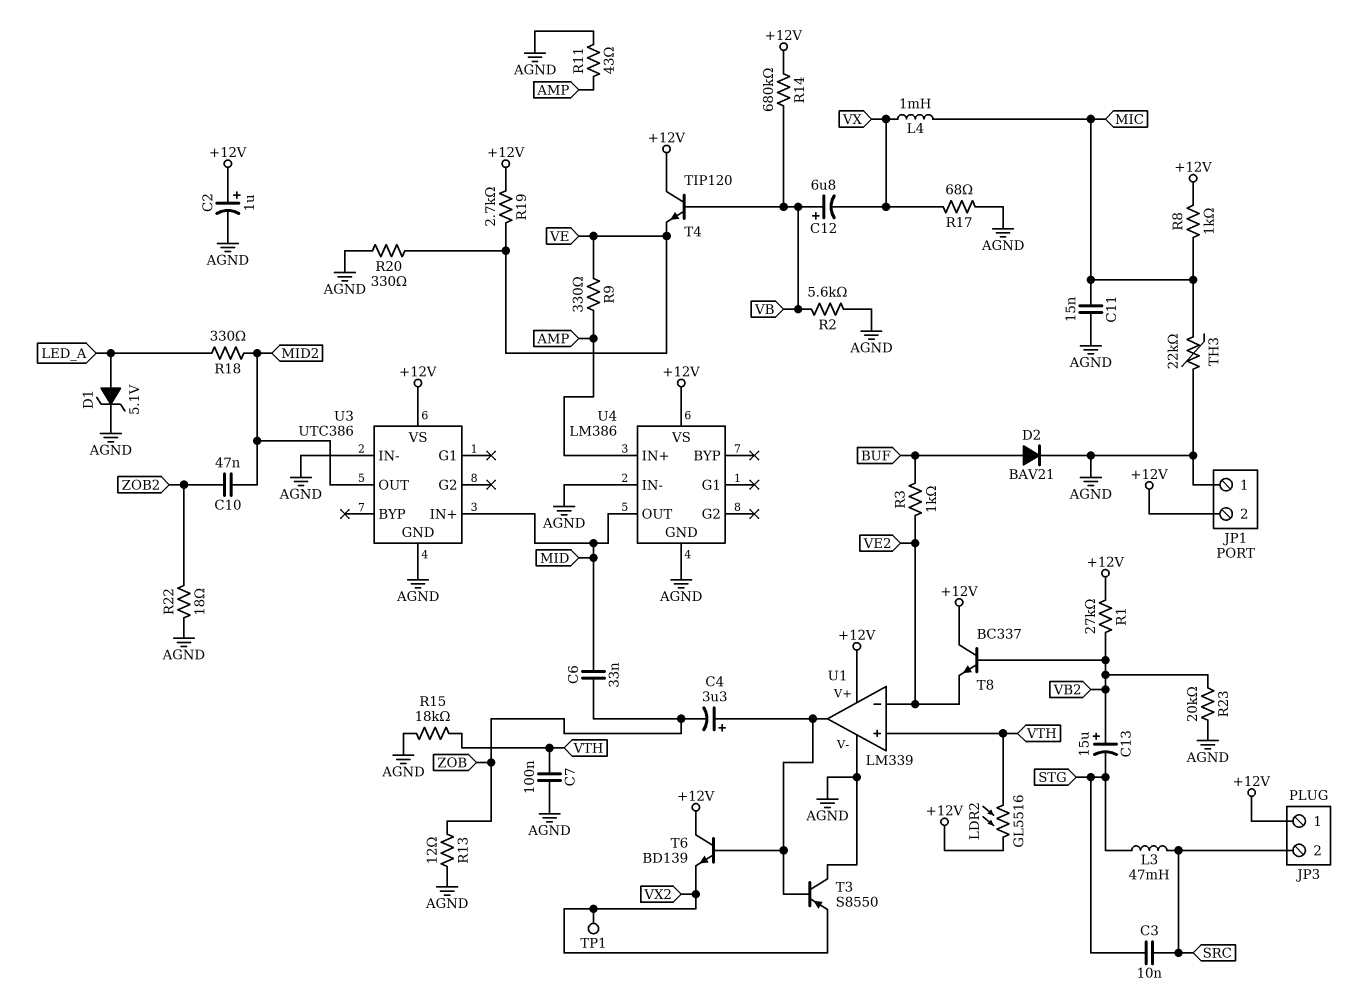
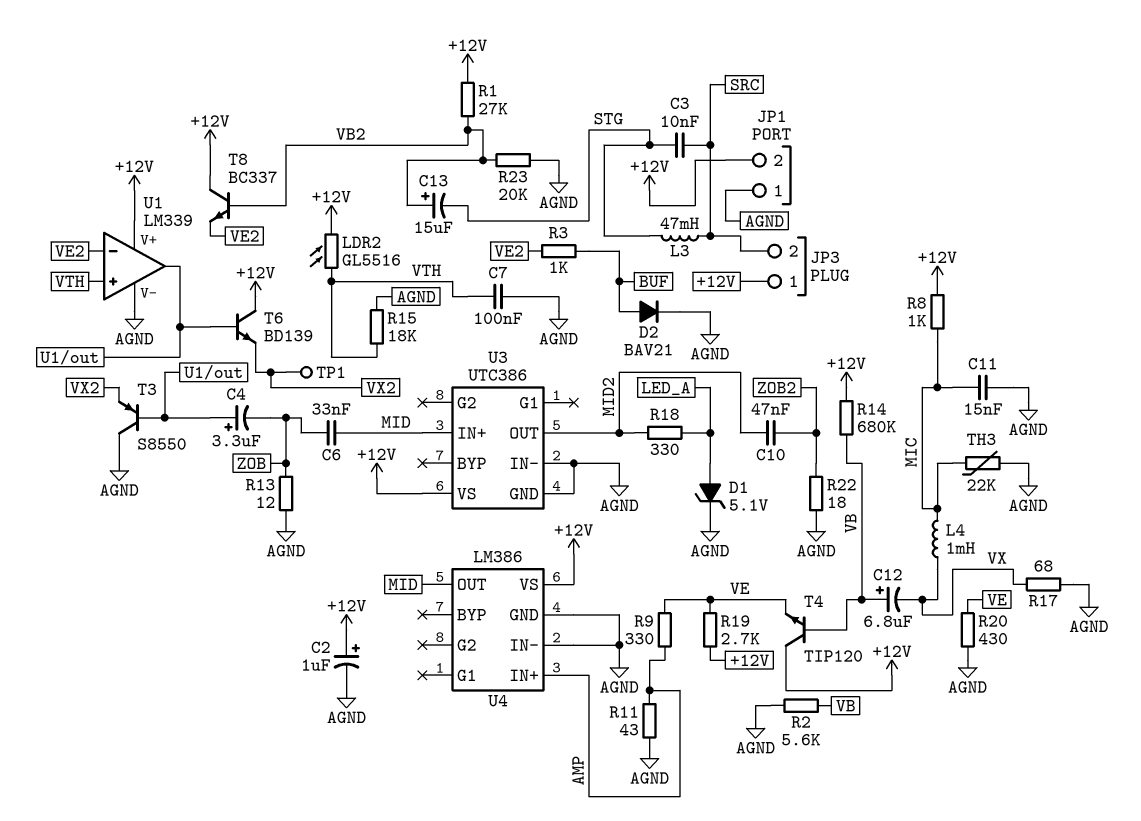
R20: 330 (AGND, VE) -> 430 (AGND, VE)

